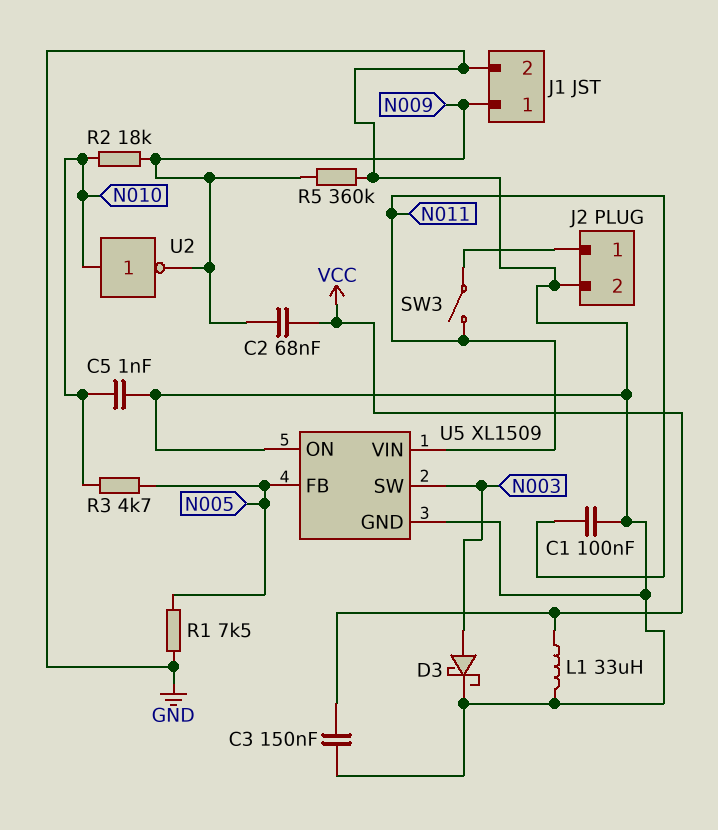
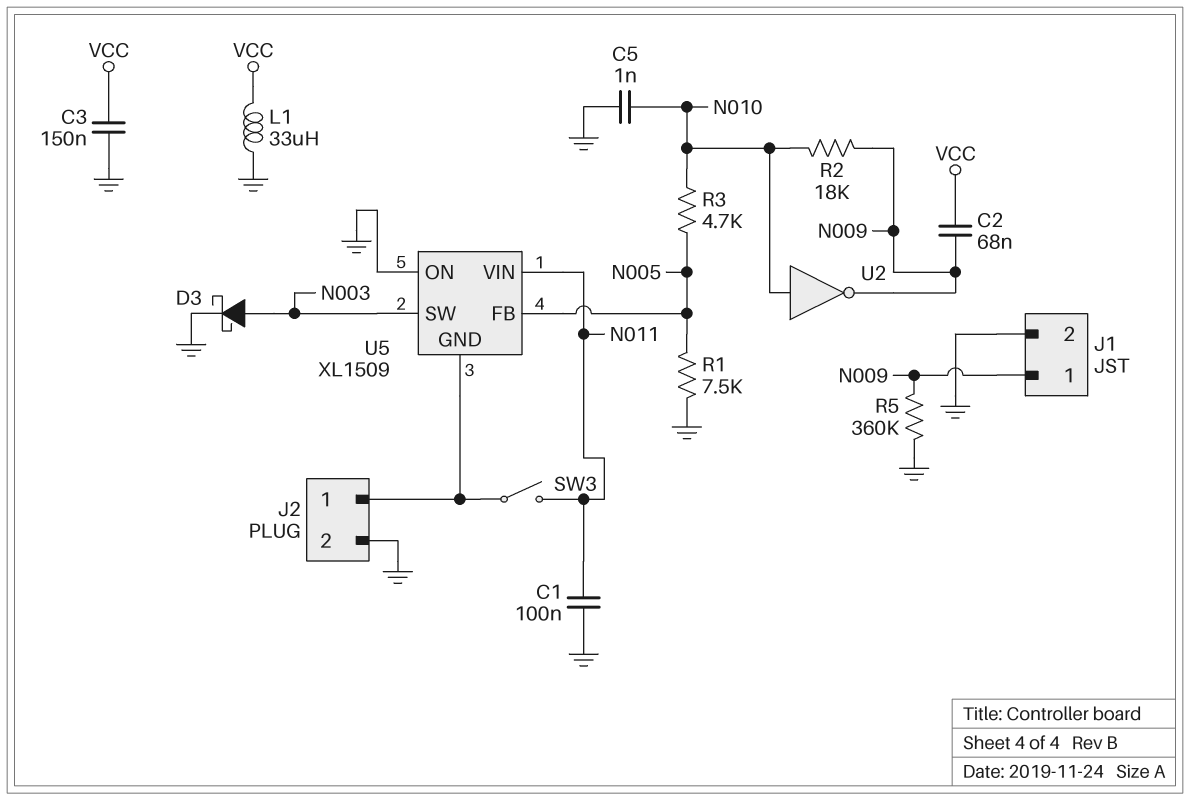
U5 pin GND: GND -> J2/1

